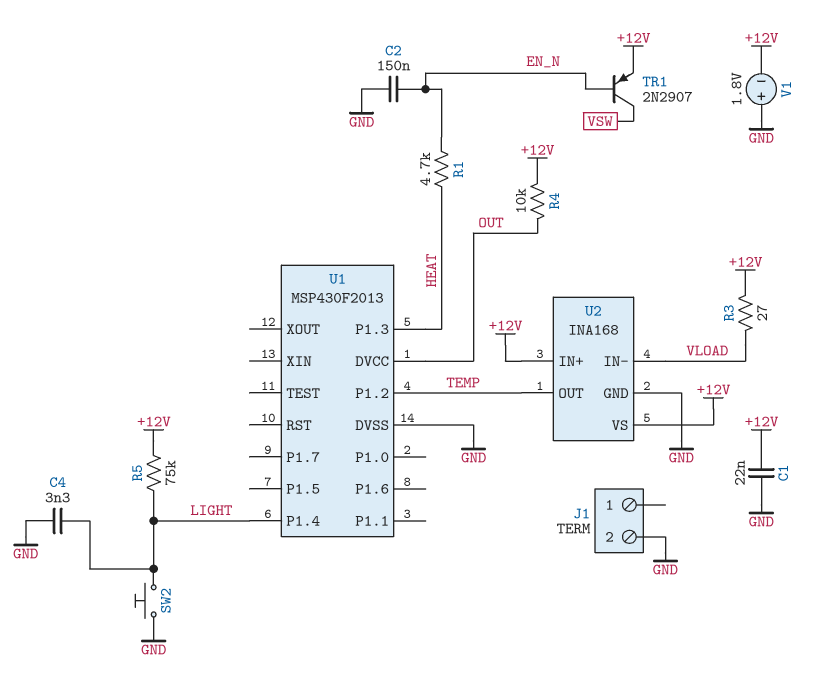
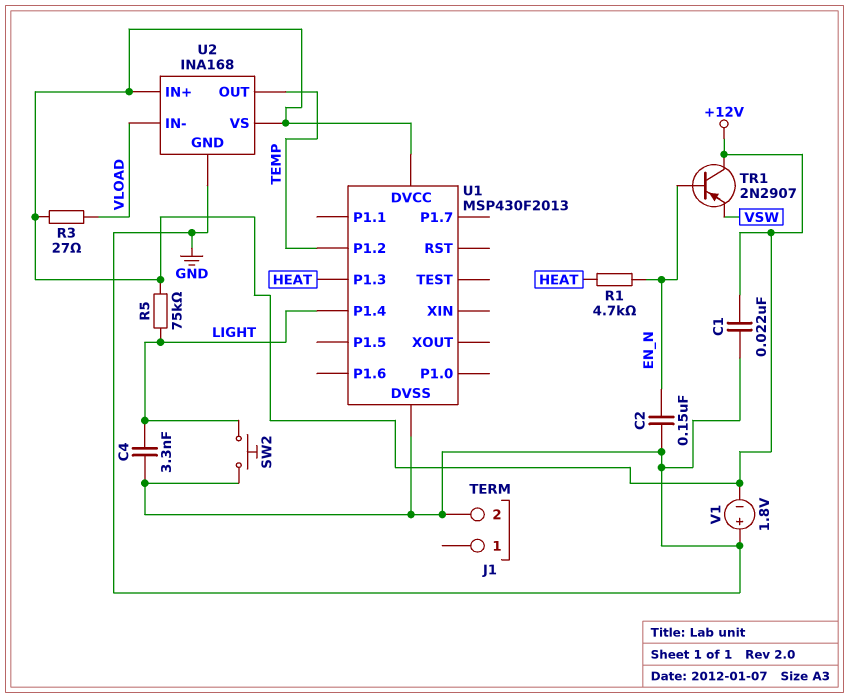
R4: 10k (+12V, OUT) -> none
TR1: PNP 2N2907 (B EN_N, C VSW, E +12V) -> PNP 2N2907 (B EN_N, C +12V, E VSW)
U1 pin DVCC: OUT -> +12V

